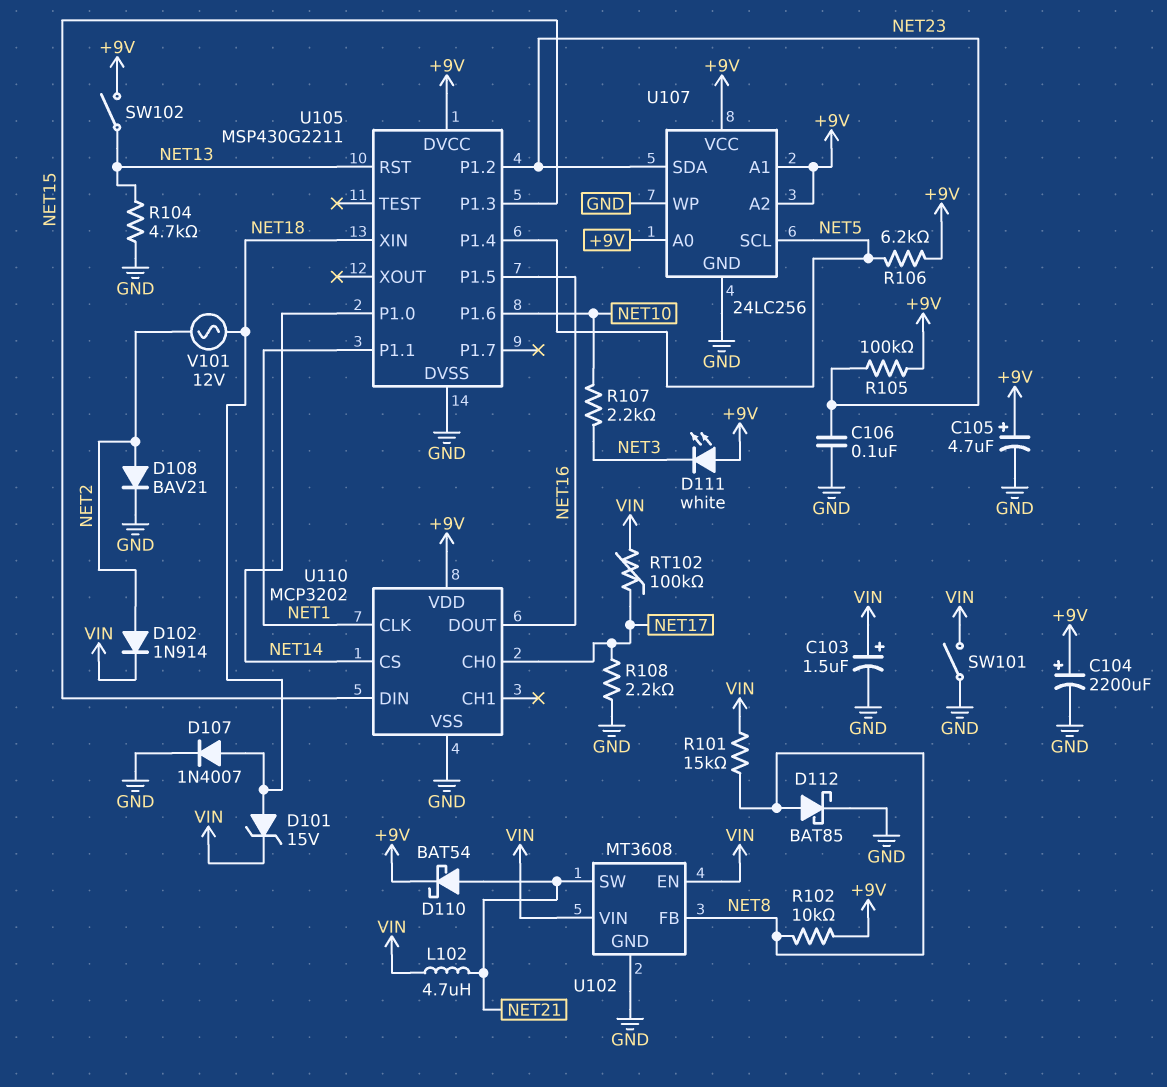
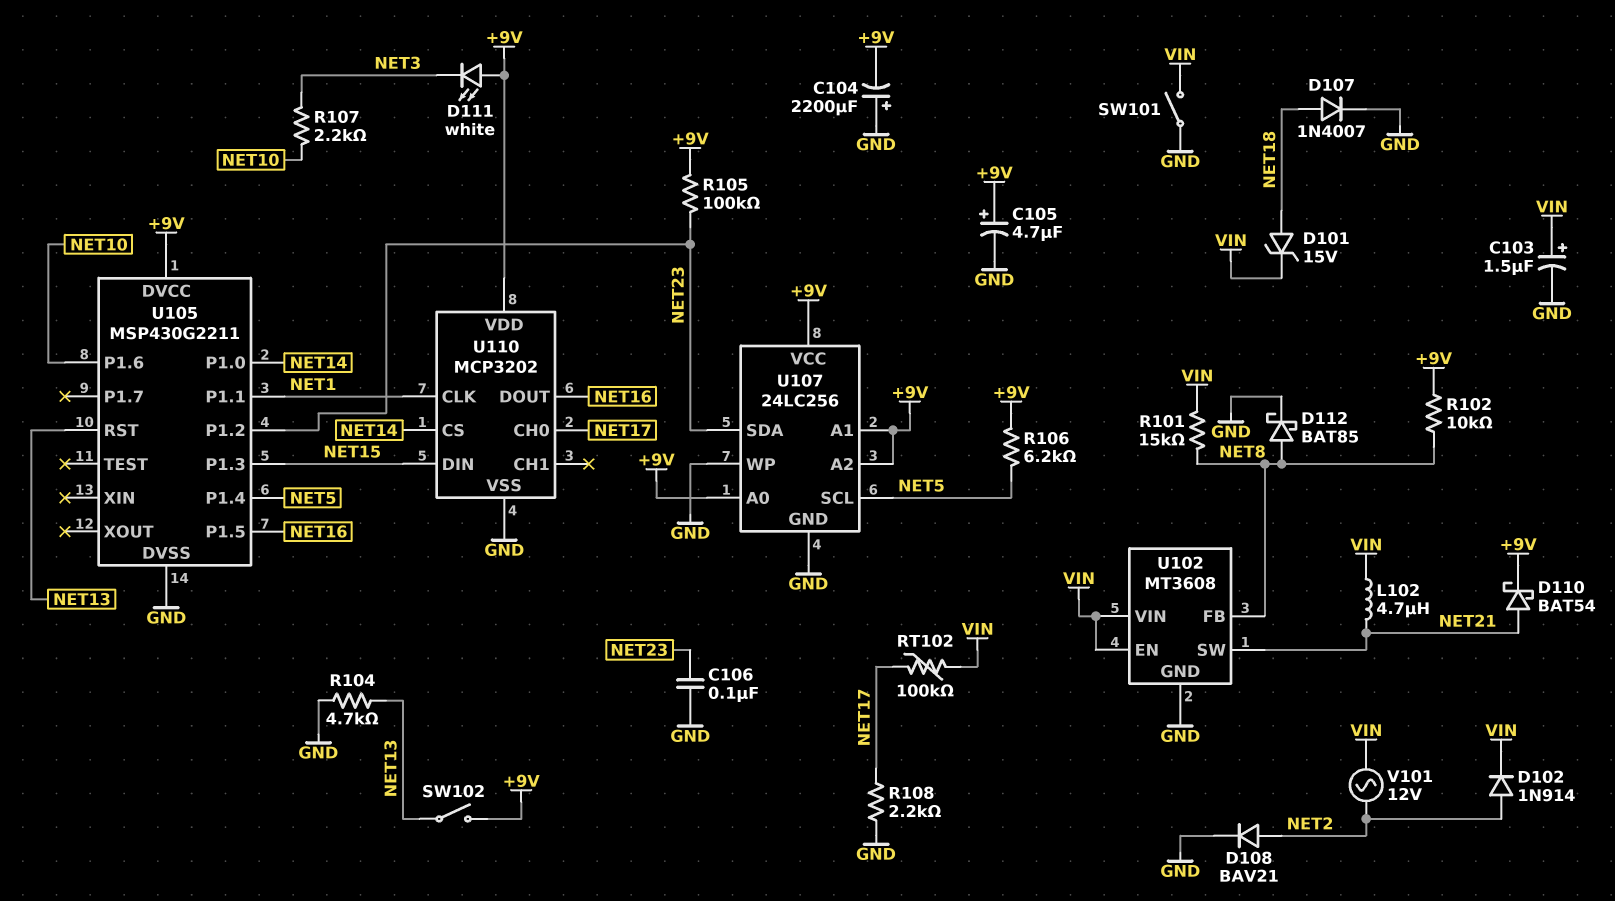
C104: 2200uF (plus +9V, minus GND) -> 2200uF (plus GND, minus +9V)
U105 pin XIN: NET18 -> none
V101: AC 12V (NET2, NET18) -> AC 12V (NET2, VIN)

